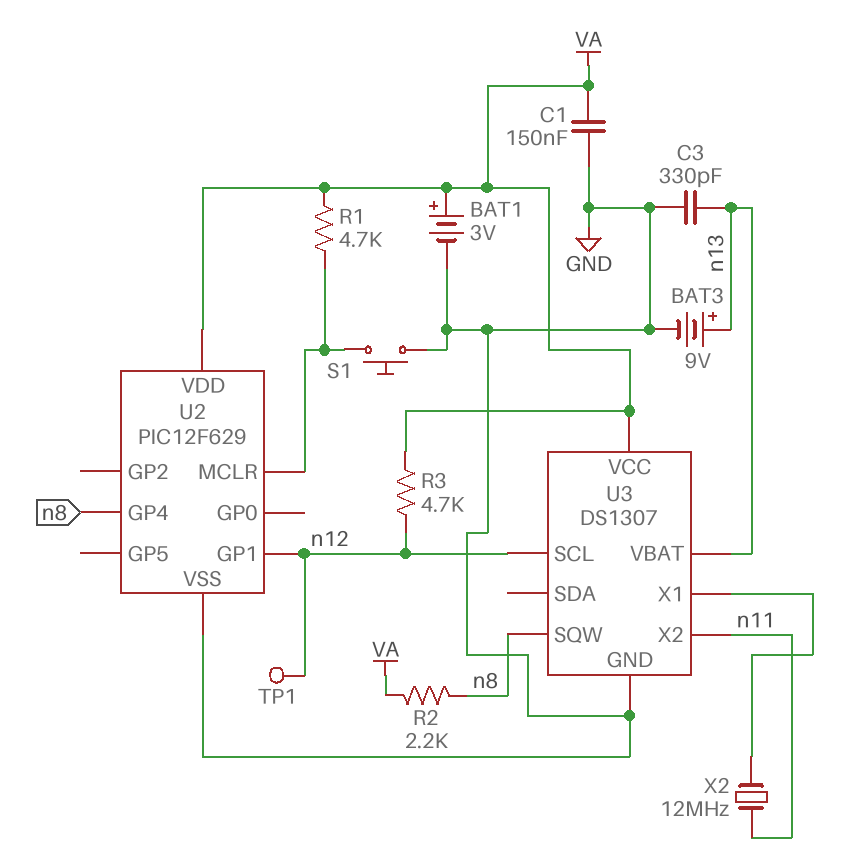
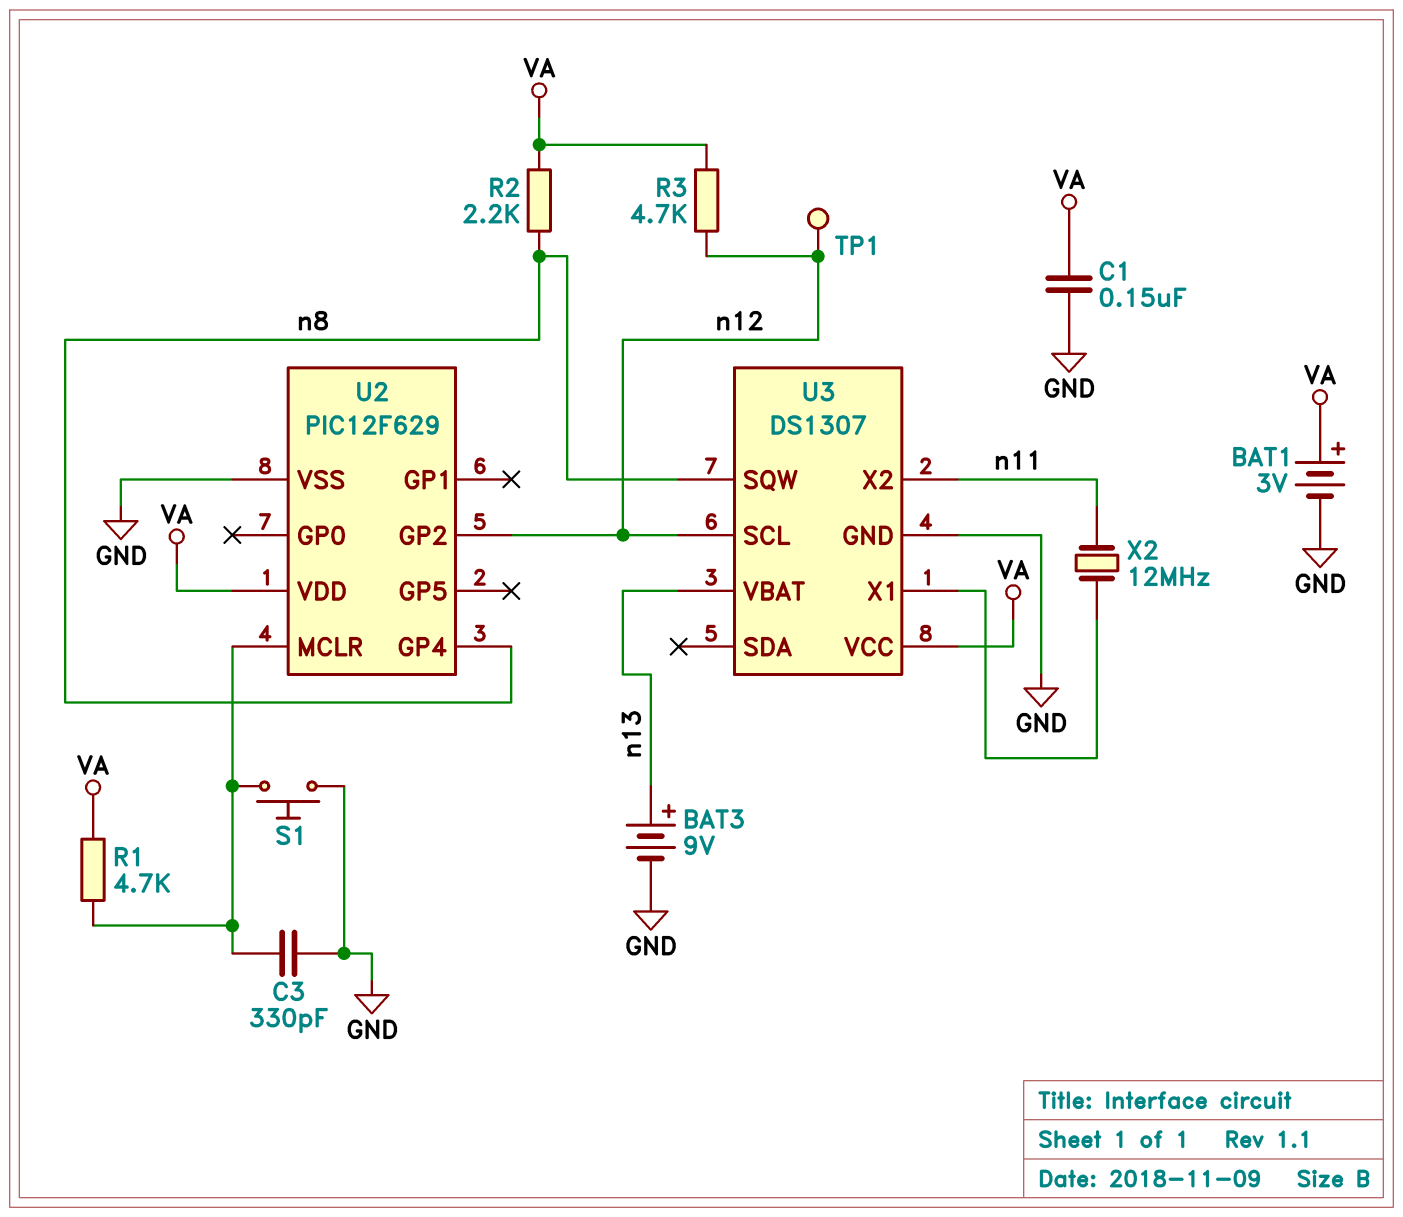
C3: 330pF (GND, n13) -> 330pF (GND, U2/MCLR)
U2 pin GP1: n12 -> none
U2 pin GP2: none -> n12

